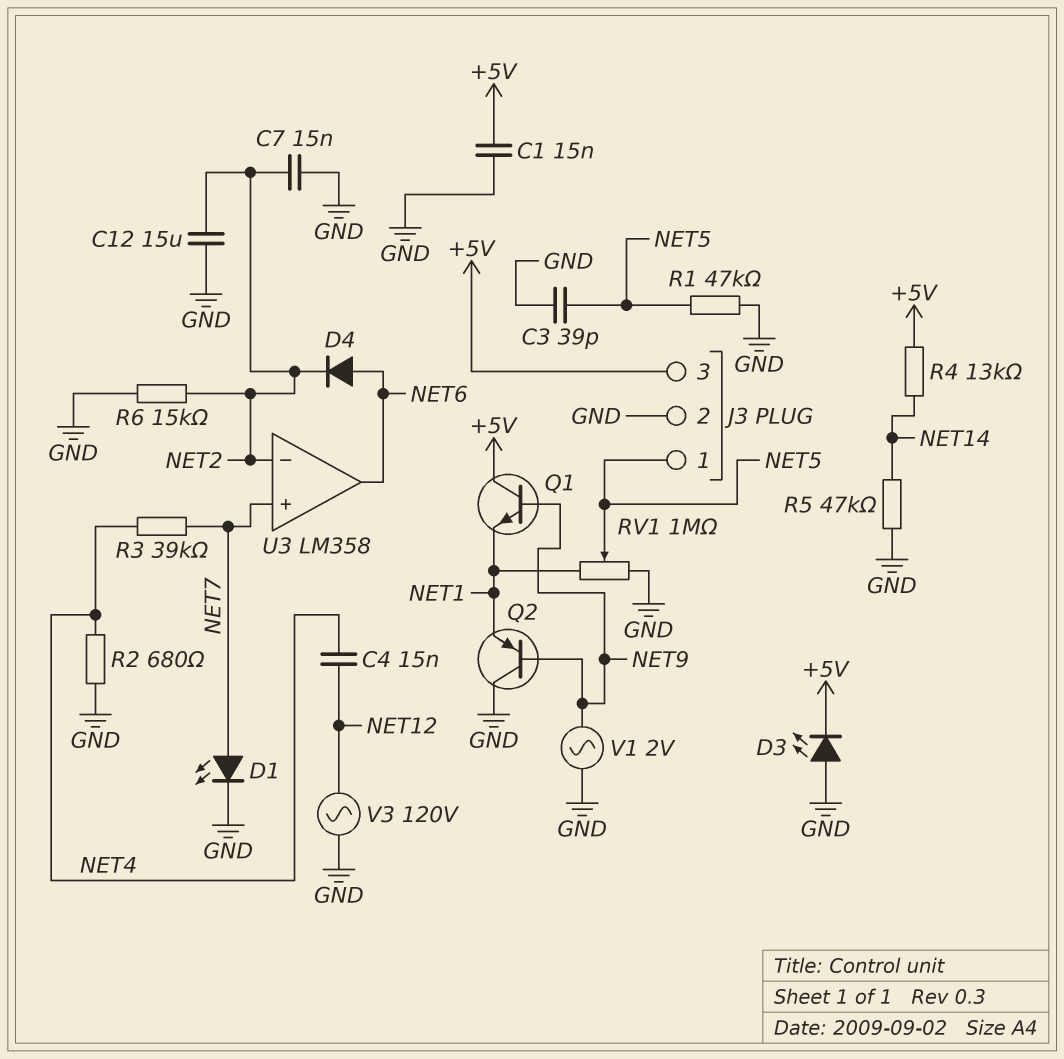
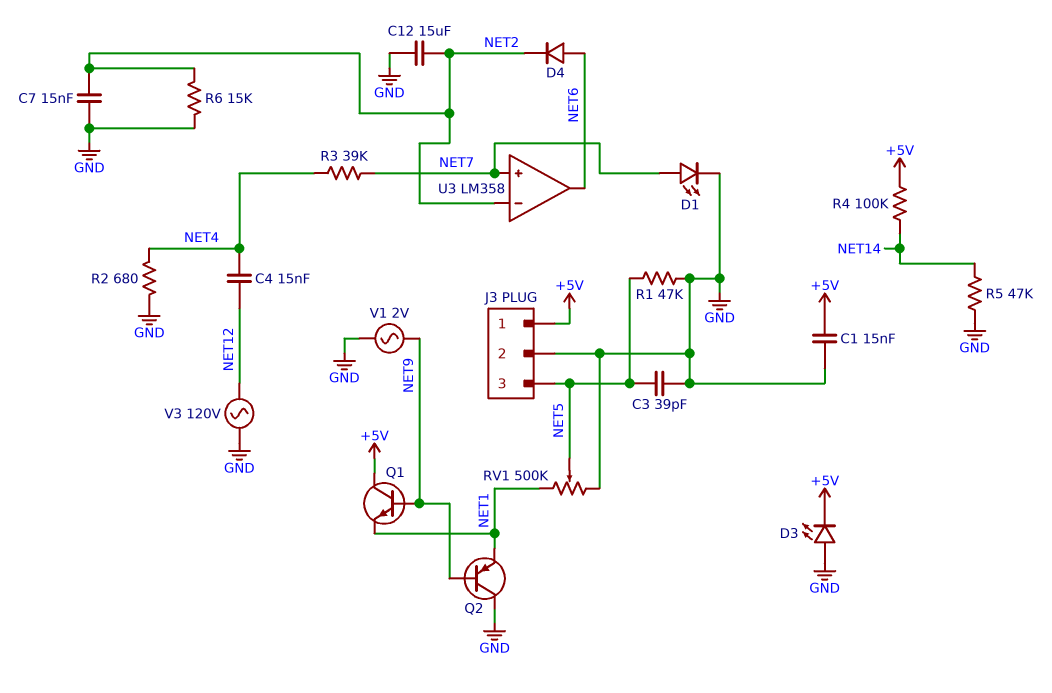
J3 pin 1: NET5 -> +5V
J3 pin 3: +5V -> NET5
R4: 13k (+5V, NET14) -> 100k (+5V, NET14)
RV1: 1M (GND, NET1, wiper NET5) -> 500k (GND, NET1, wiper NET5)

